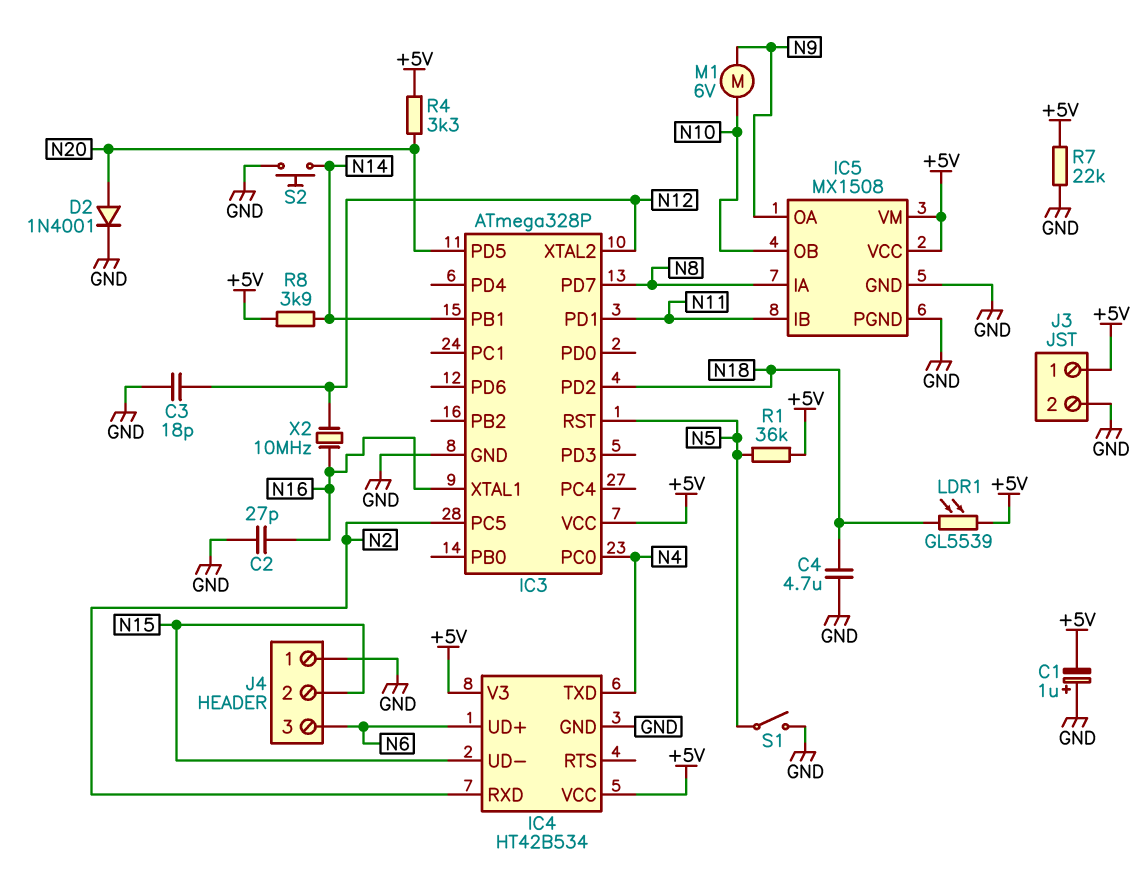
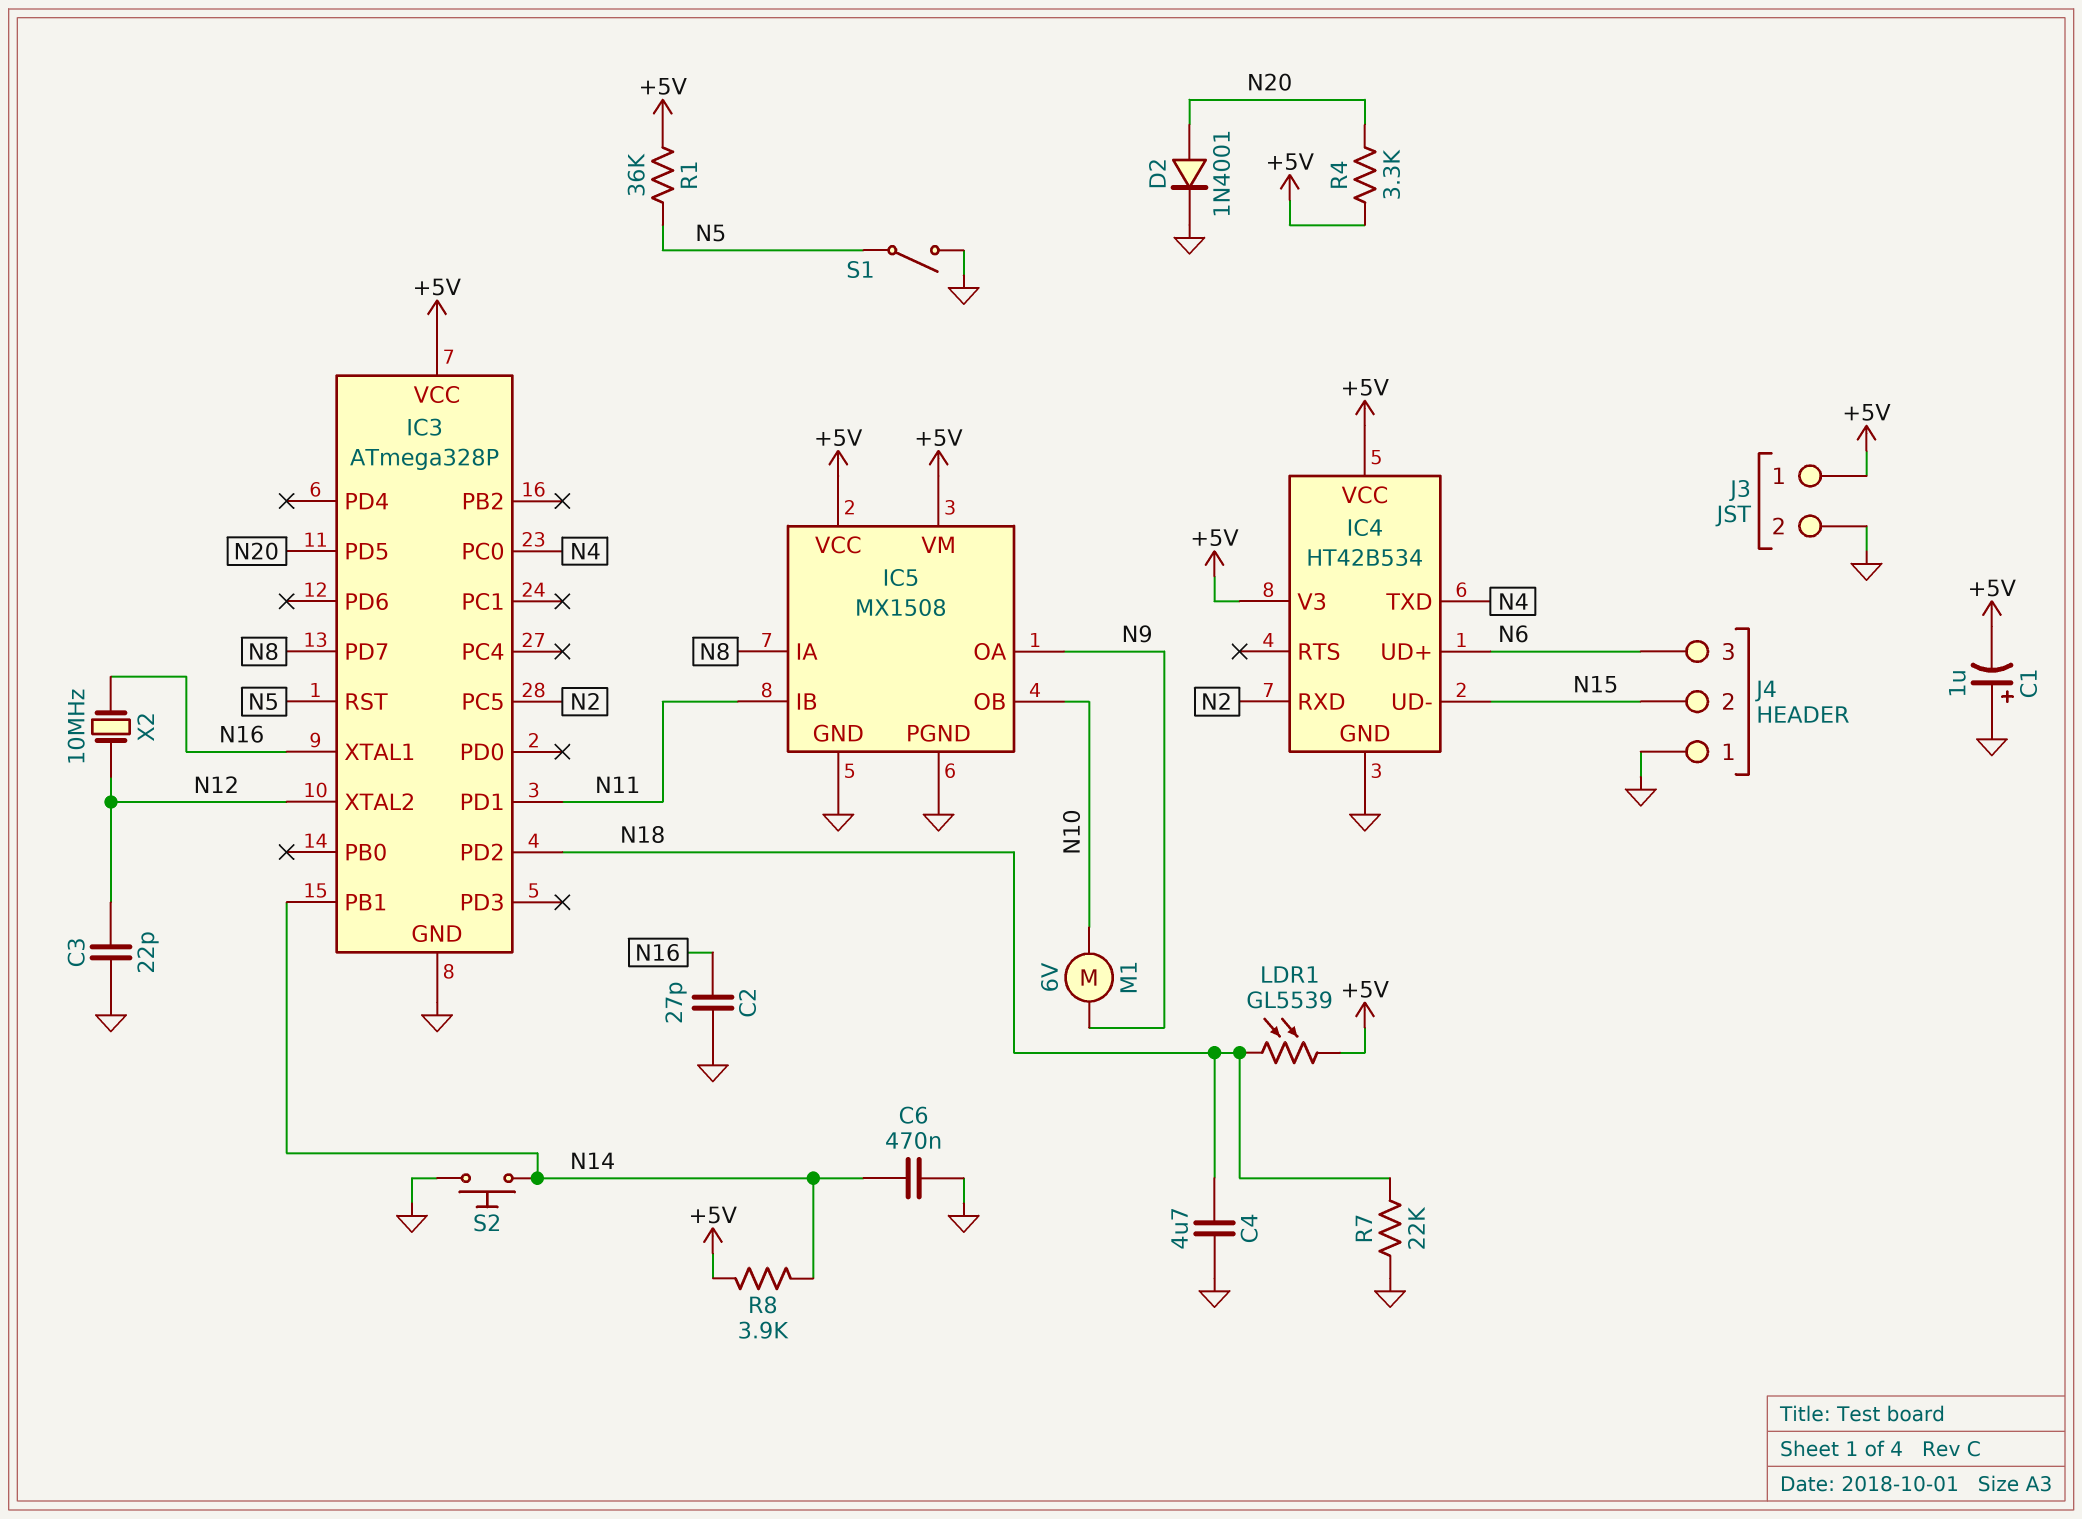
C3: 18pF (GND, N12) -> 22pF (GND, N12)
C6: none -> 470nF (GND, N14)
R7: 22k (+5V, GND) -> 22k (GND, N18)

